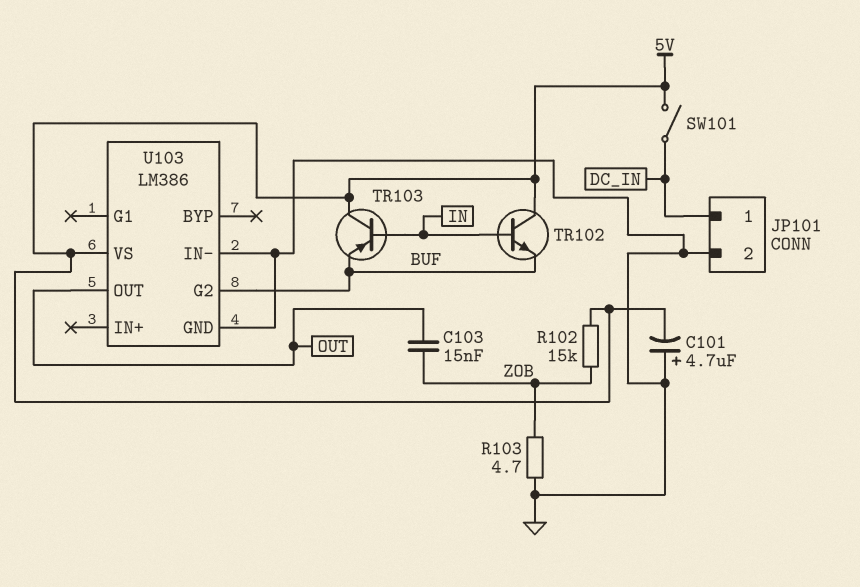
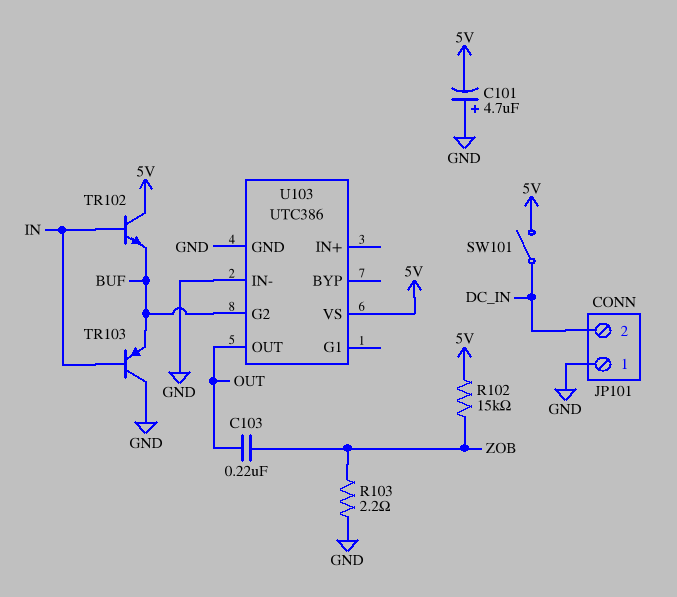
C103: 15nF (OUT, ZOB) -> 220nF (OUT, ZOB)
JP101 pin 1: DC_IN -> GND
JP101 pin 2: GND -> DC_IN
R103: 4.7 (GND, ZOB) -> 2.2 (GND, ZOB)
TR103: PNP (B IN, C 5V, E BUF) -> PNP (B IN, C GND, E BUF)
U103: LM386 -> UTC386

